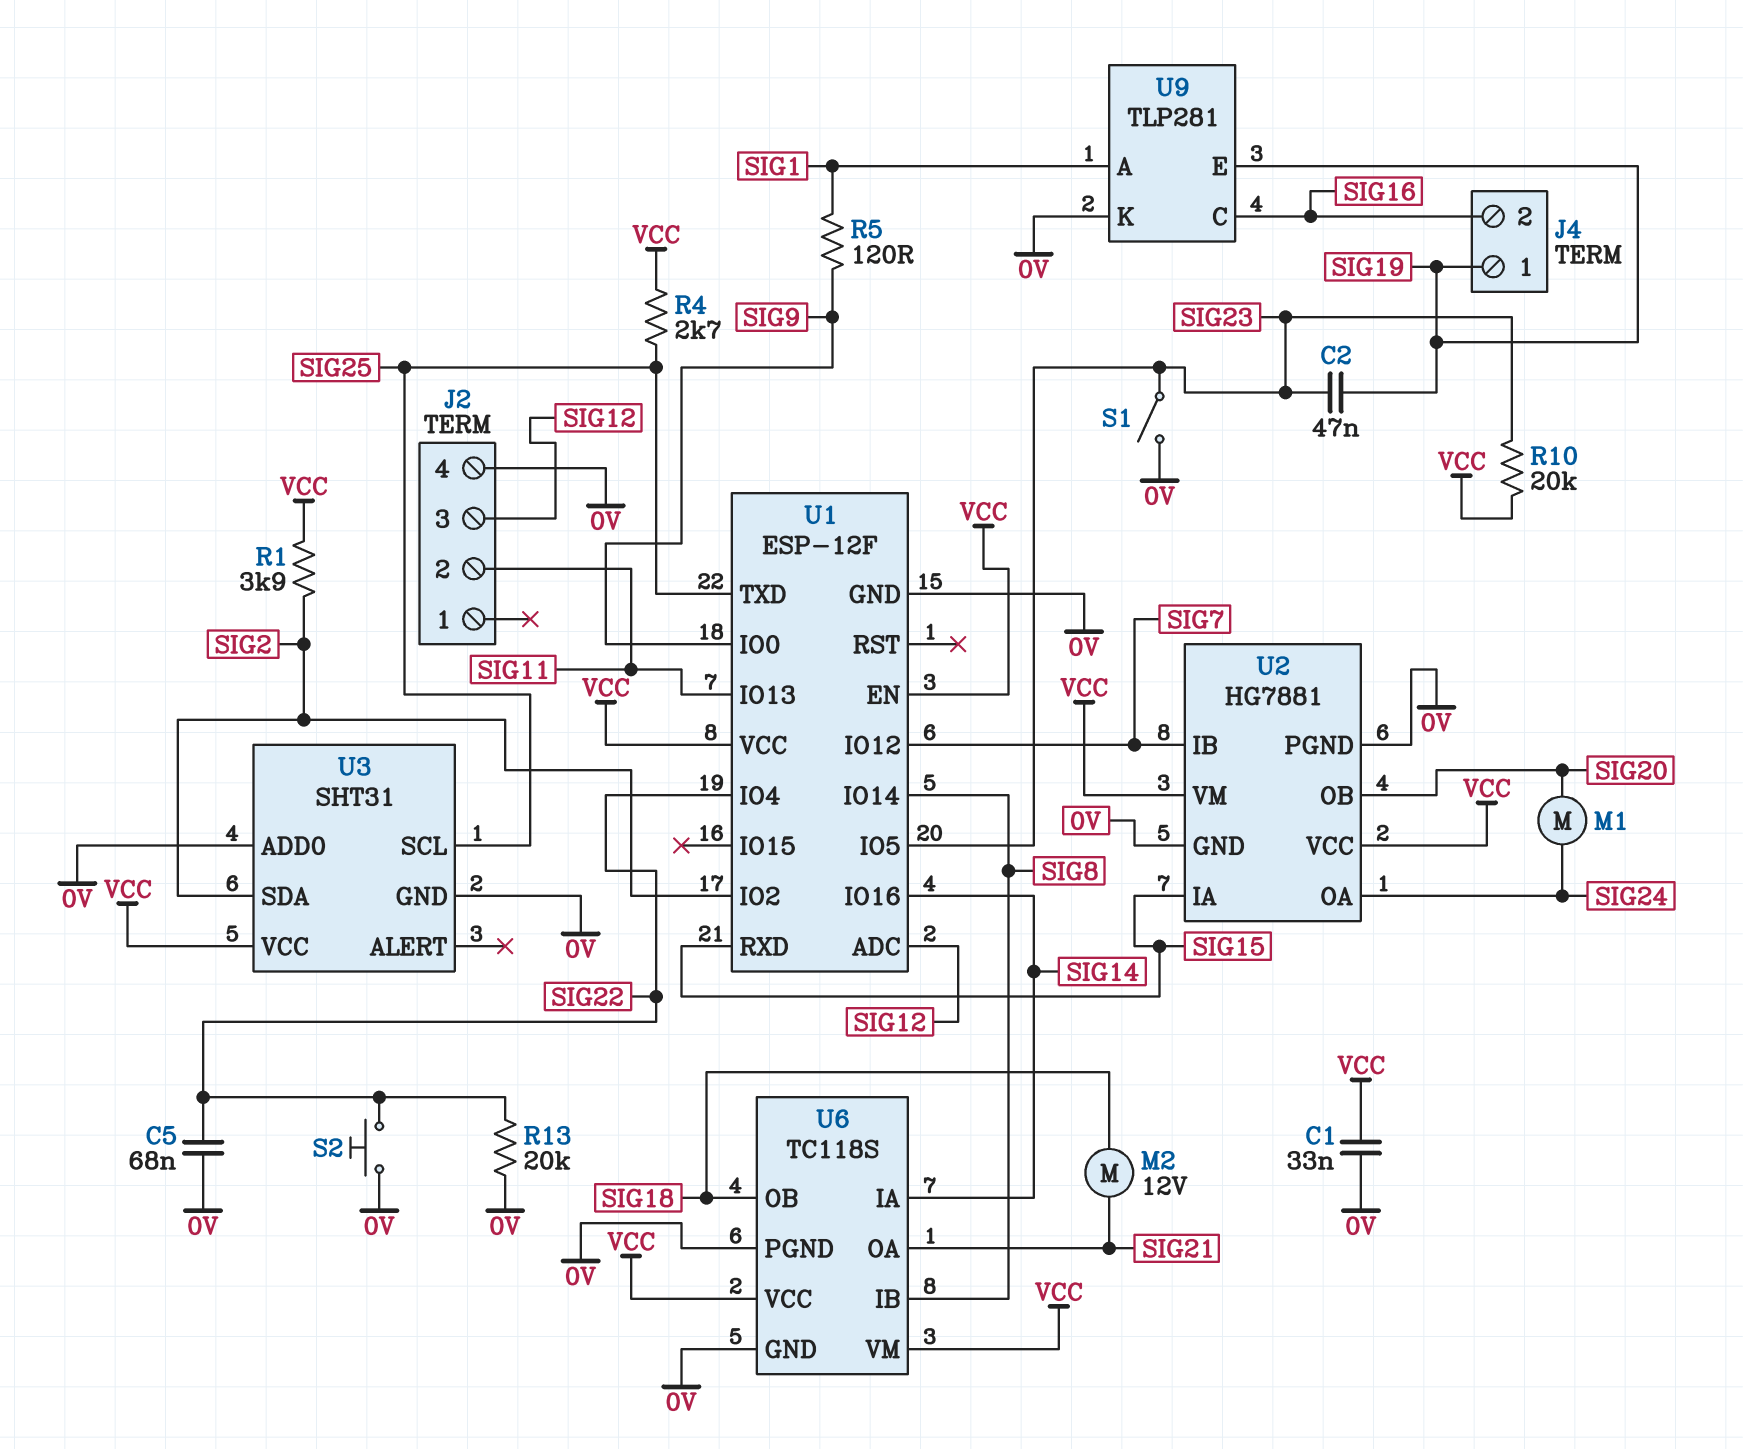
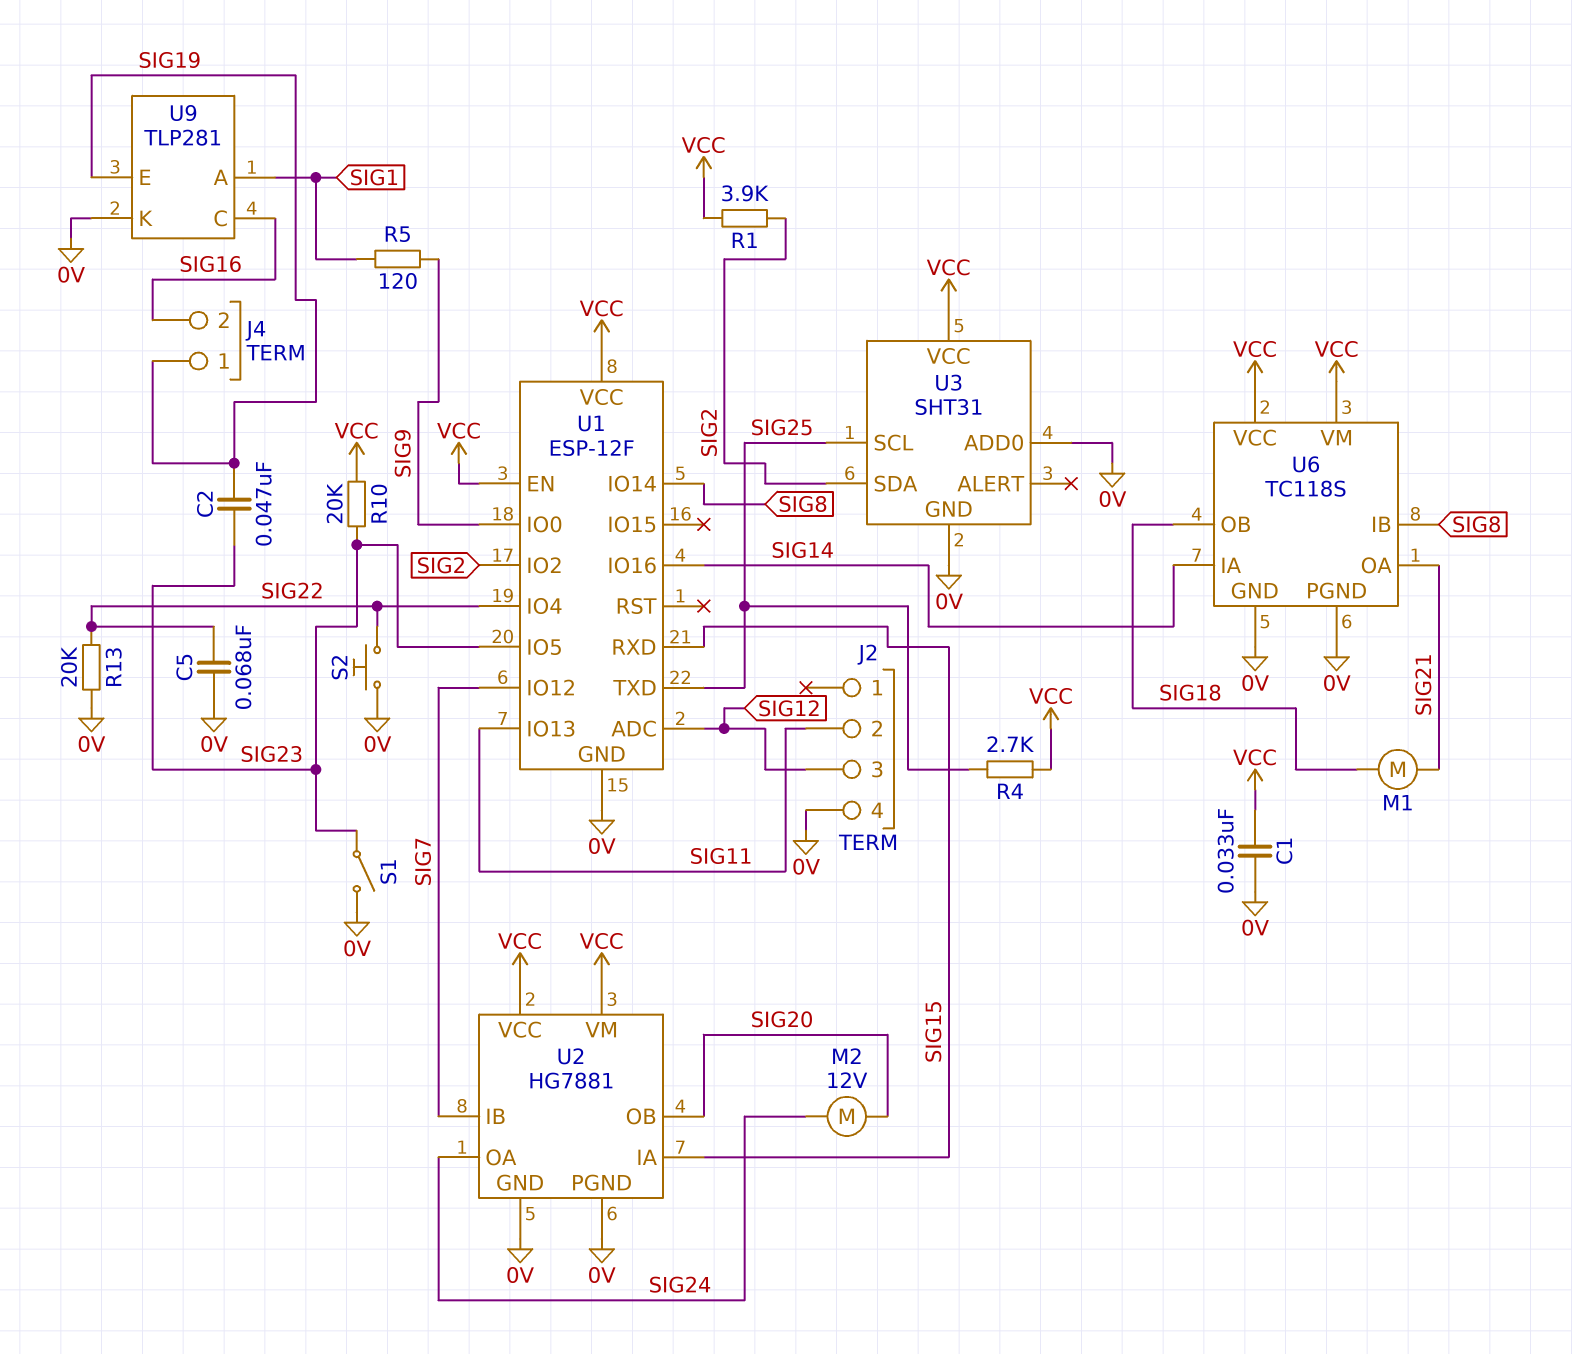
M1: motor (SIG20, SIG24) -> motor (SIG18, SIG21)
M2: motor 12V (SIG18, SIG21) -> motor 12V (SIG20, SIG24)

